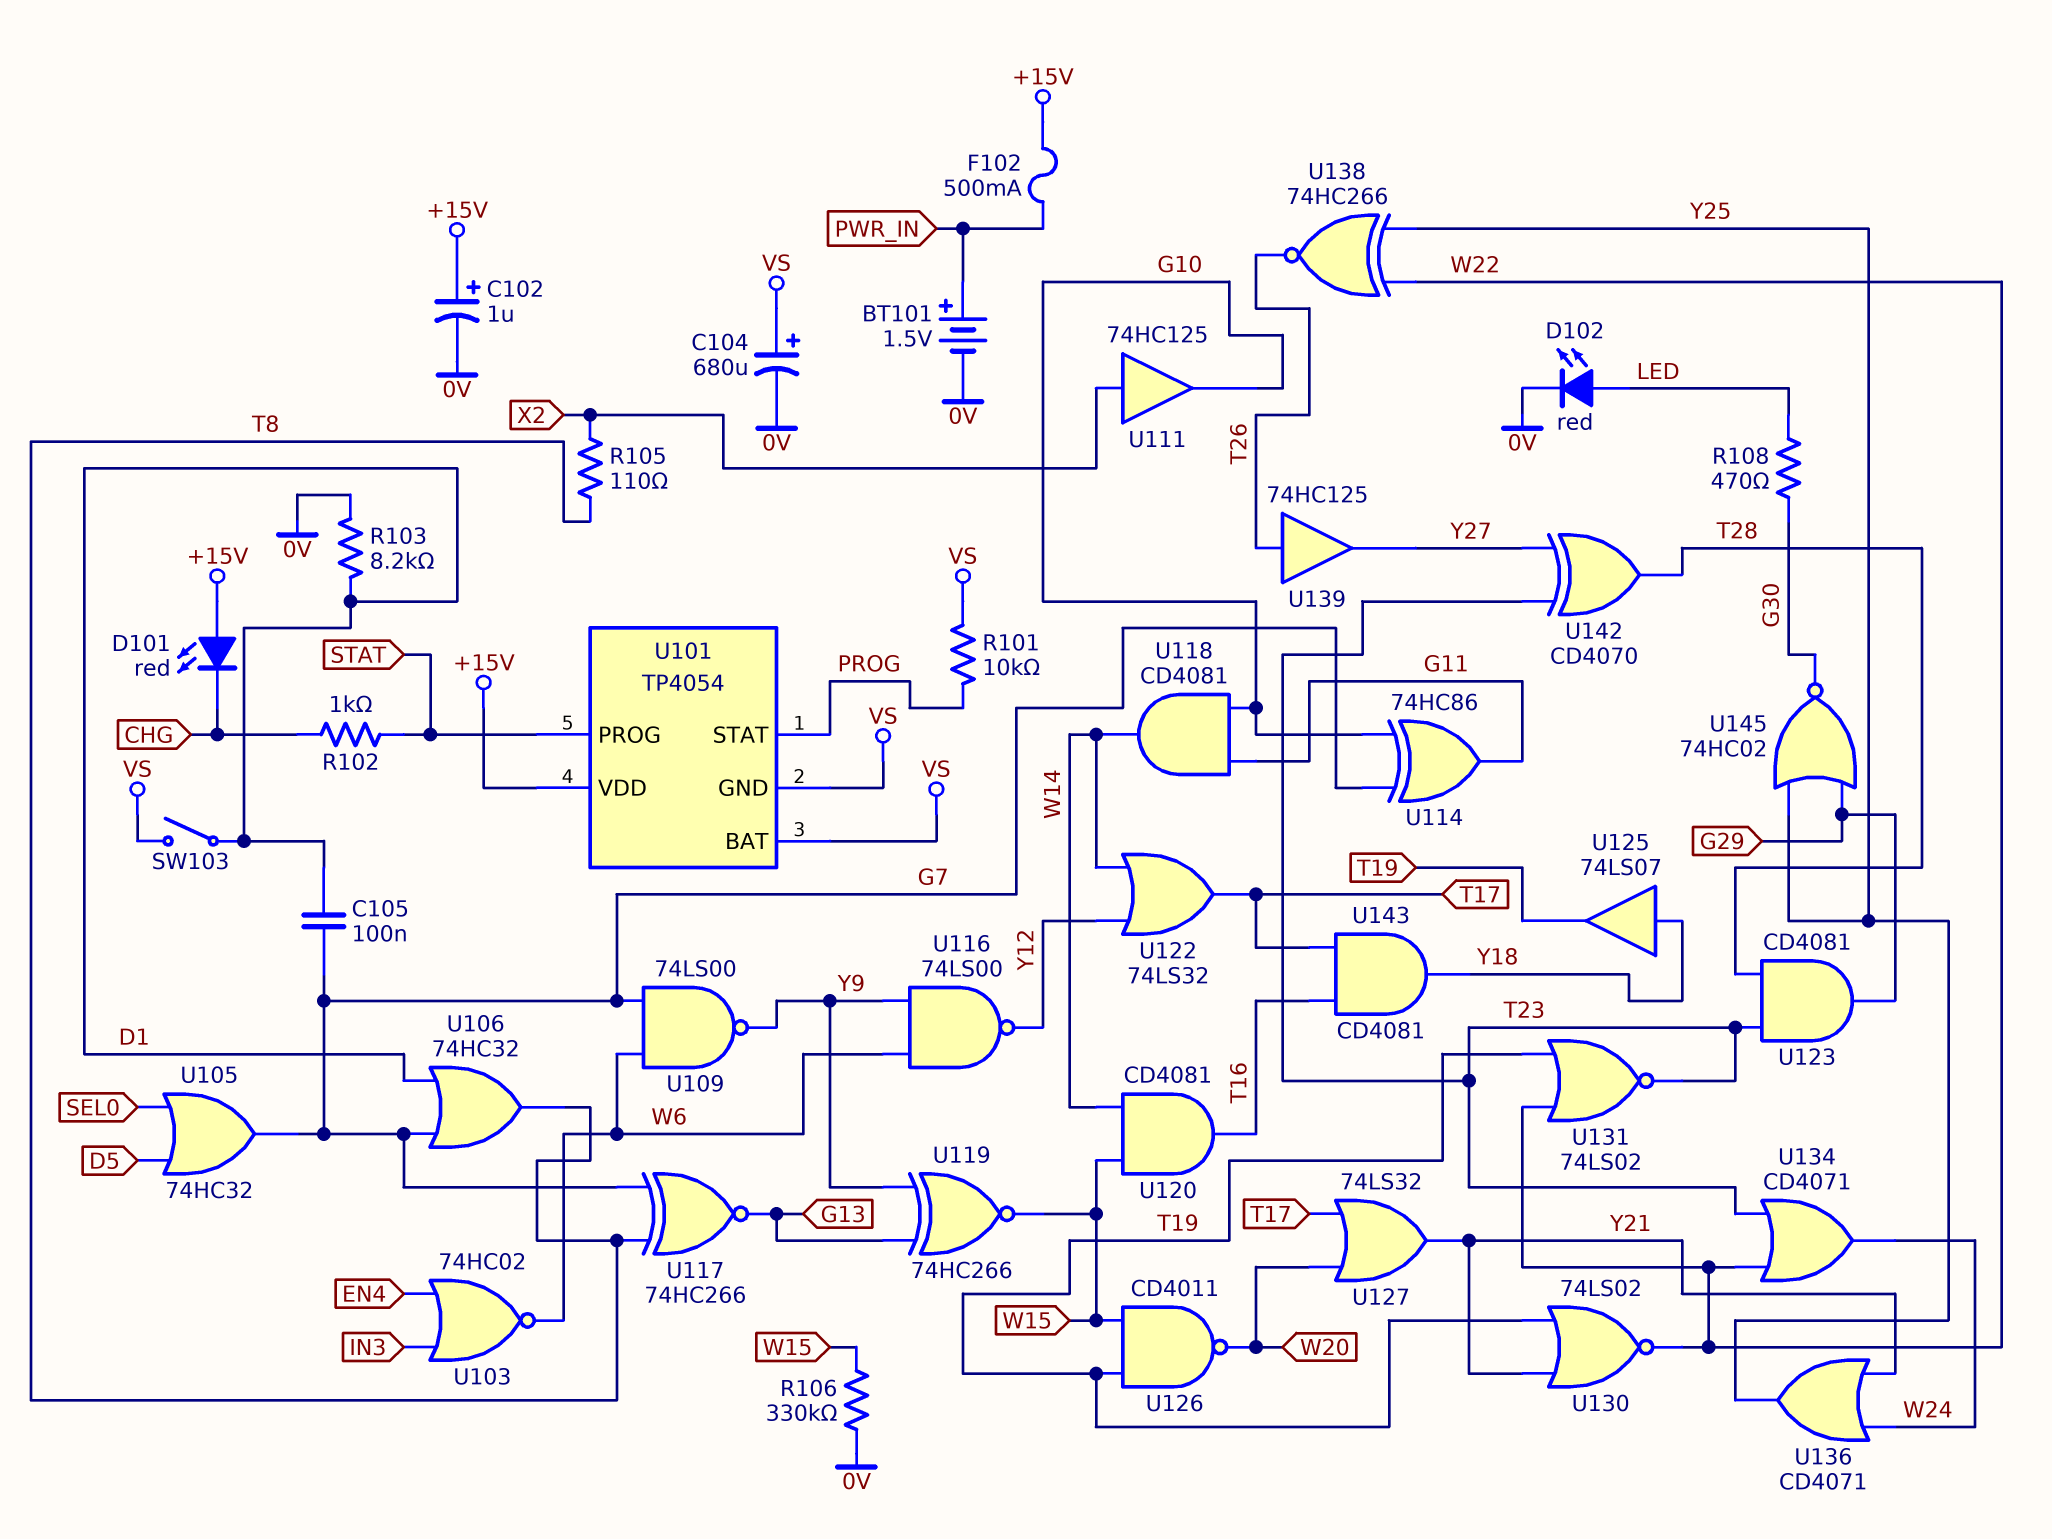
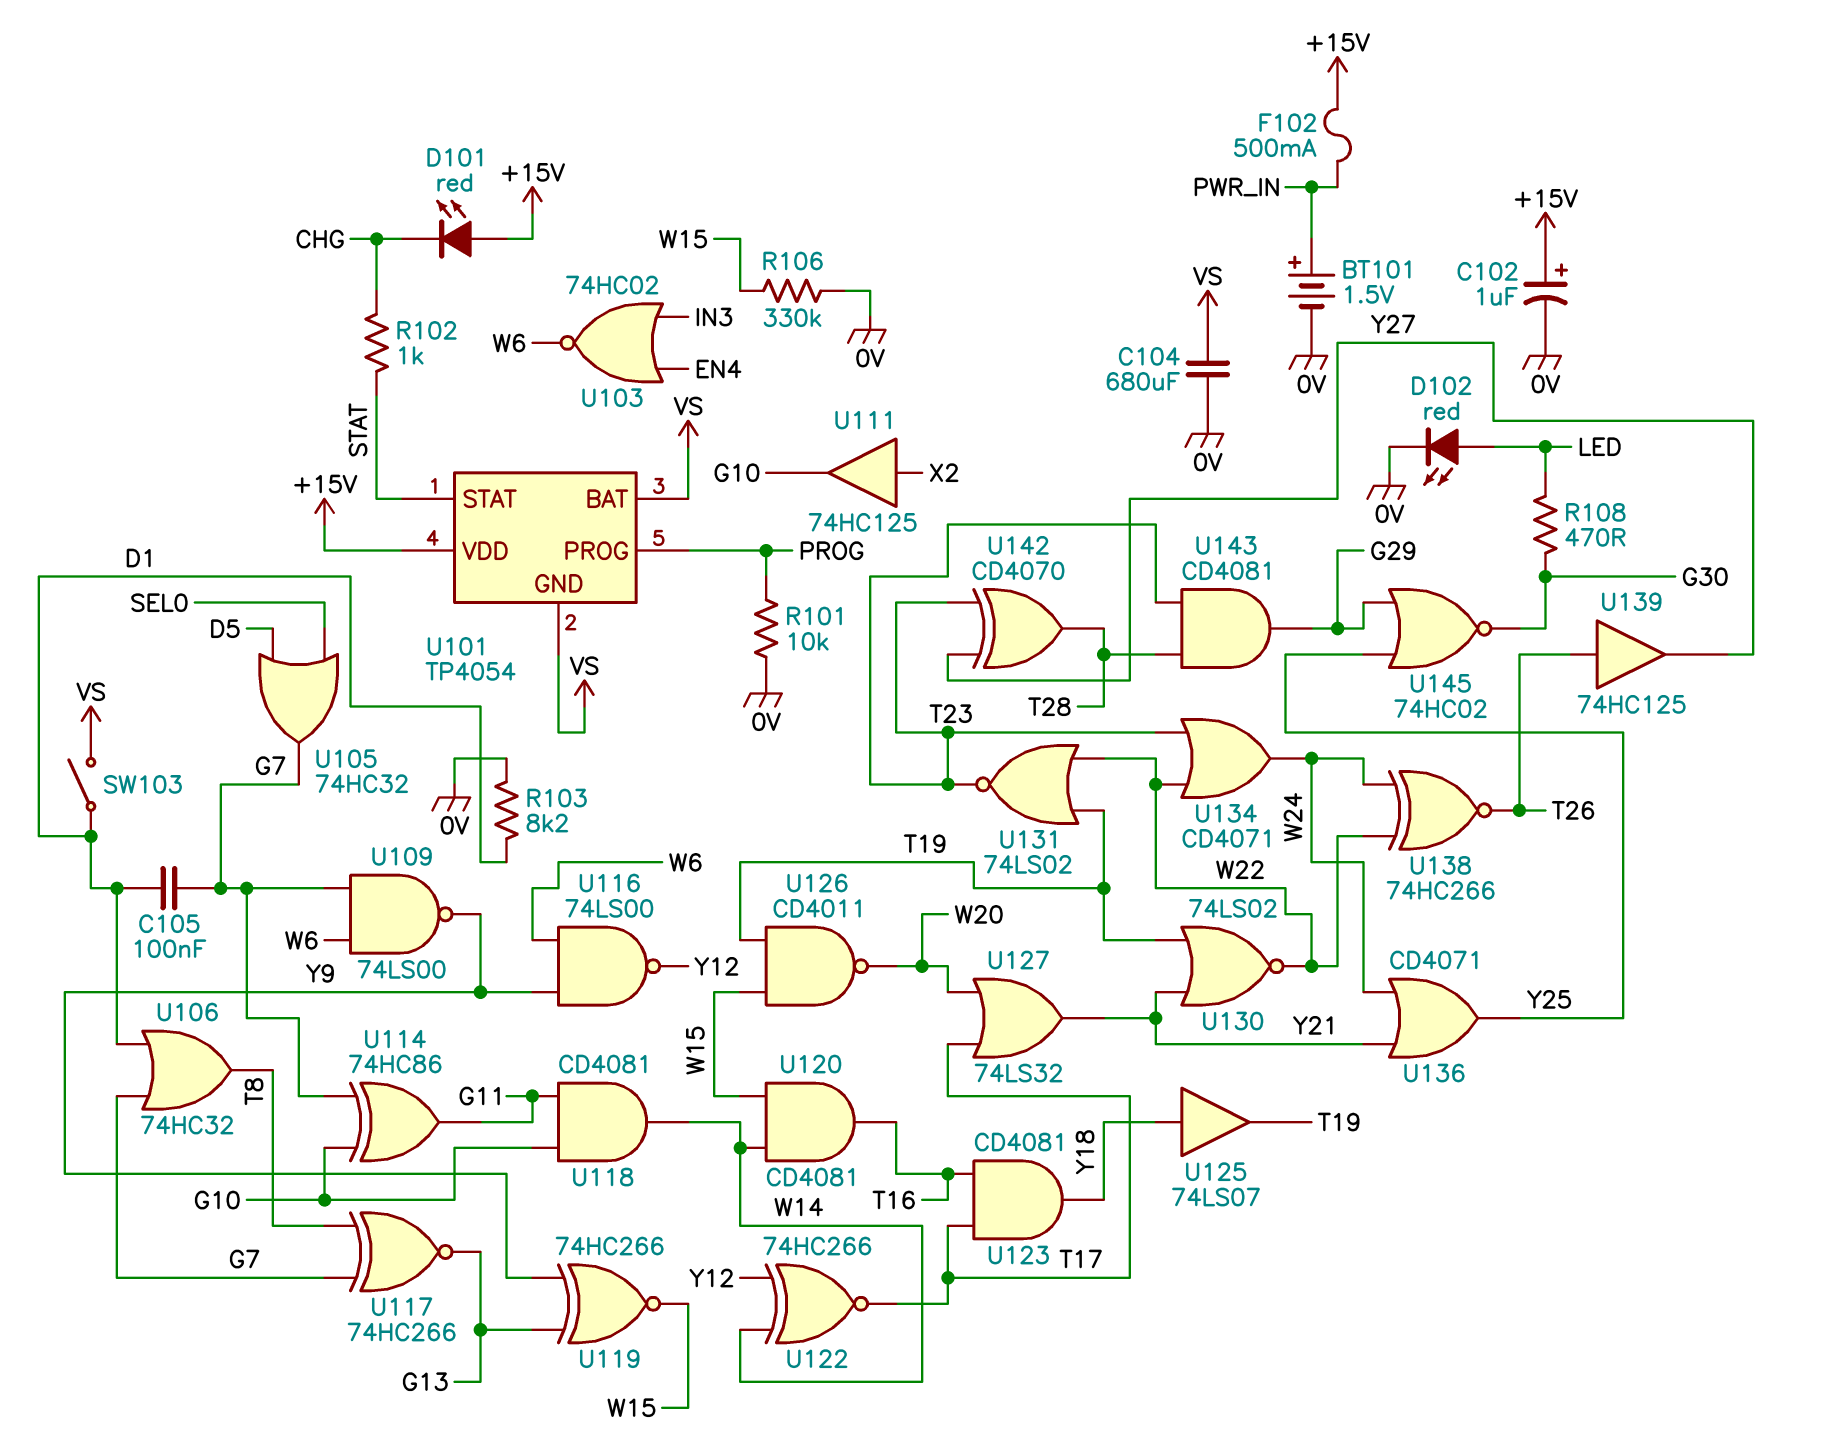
C104: 680uF (plus VS, minus 0V) -> 680uF (0V, VS)
R101: 10k (PROG, VS) -> 10k (0V, PROG)
R105: 110 (T8, X2) -> none
U101 pin PROG: STAT -> PROG
U101 pin STAT: PROG -> STAT
U122: OR 74LS32 (in W14, in Y12, out T17) -> XNOR 74HC266 (in W14, in Y12, out T17)
U123: AND CD4081 (in T23, in T28, out G29) -> AND CD4081 (in T16, in T17, out Y18)
U138: XNOR 74HC266 (in W22, in Y25, out T26) -> XNOR 74HC266 (in W22, in W24, out T26)
U143: AND CD4081 (in T16, in T17, out Y18) -> AND CD4081 (in T23, in T28, out G29)

